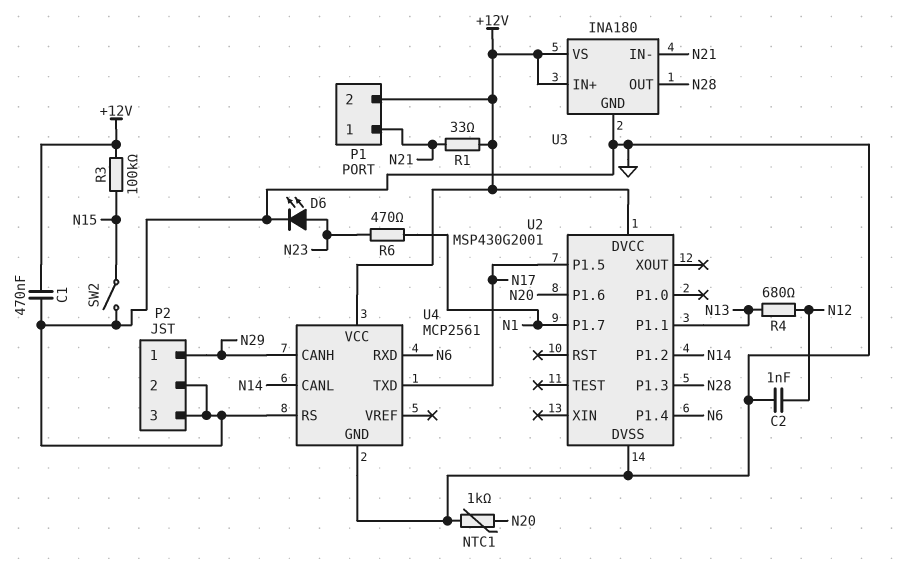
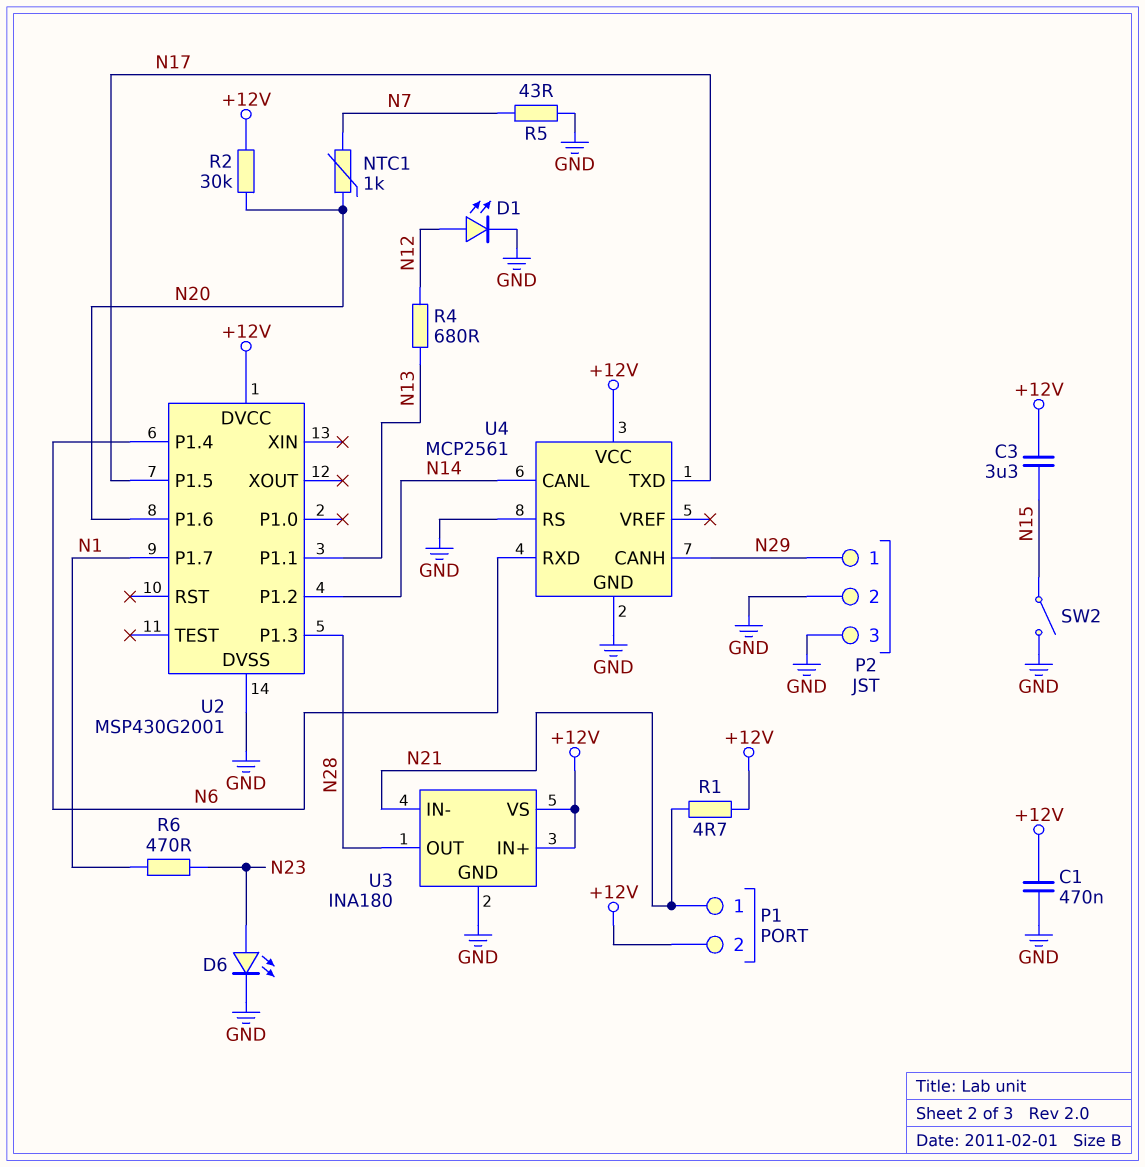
C2: 1nF (GND, N12) -> none
C3: none -> 3.3uF (+12V, N15)
D1: none -> LED (A N12, K GND)
NTC1: 1k (GND, N20) -> 1k (N7, N20)
R1: 33 (+12V, N21) -> 4.7 (+12V, N21)
R2: none -> 30k (+12V, N20)
R3: 100k (+12V, N15) -> none
R5: none -> 43 (GND, N7)

